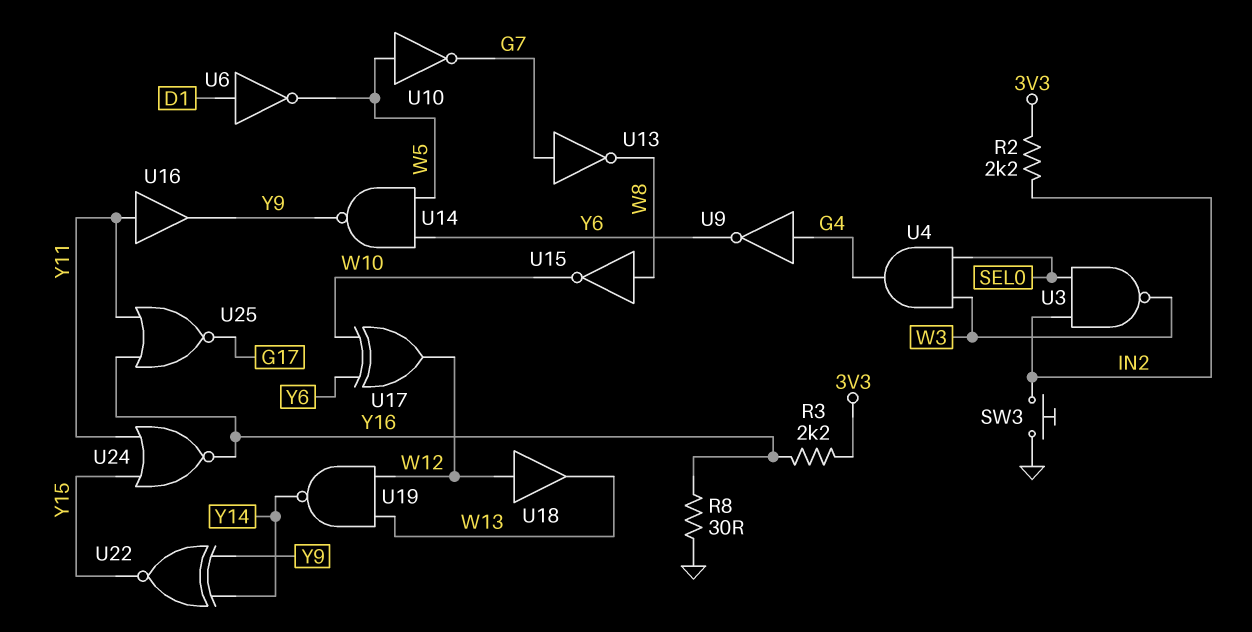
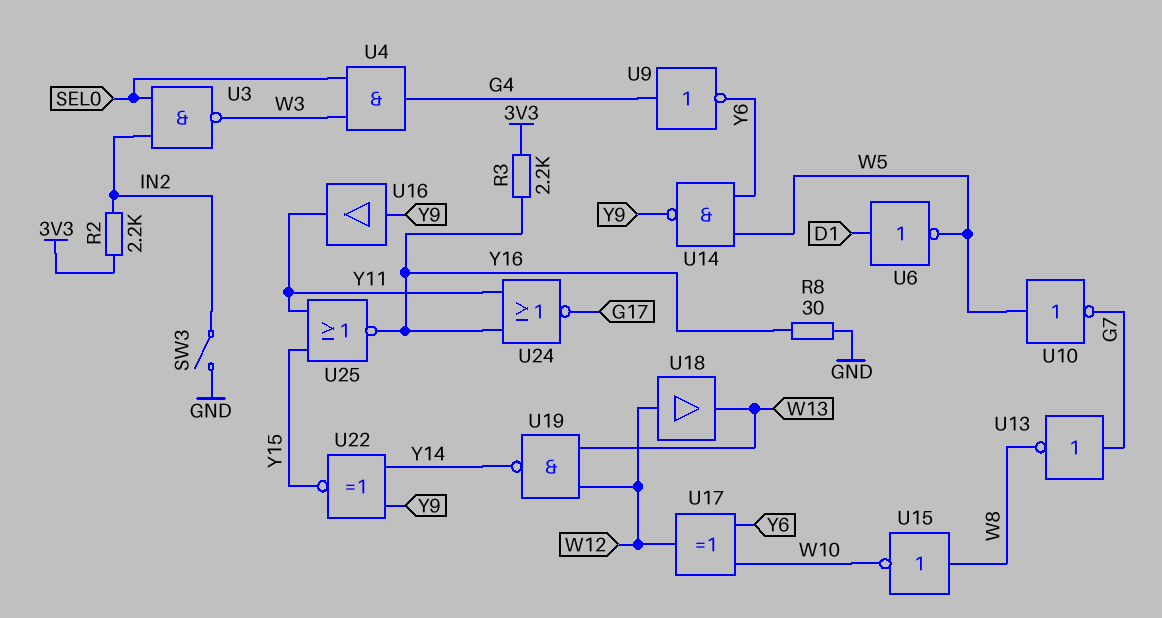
SW3: button (GND, IN2) -> switch (GND, IN2)
U16: buffer (in Y11, out Y9) -> buffer (in Y9, out Y11)
U24: NOR (in Y11, in Y15, out Y16) -> NOR (in Y11, in Y16, out G17)
U25: NOR (in Y11, in Y16, out G17) -> NOR (in Y11, in Y15, out Y16)

